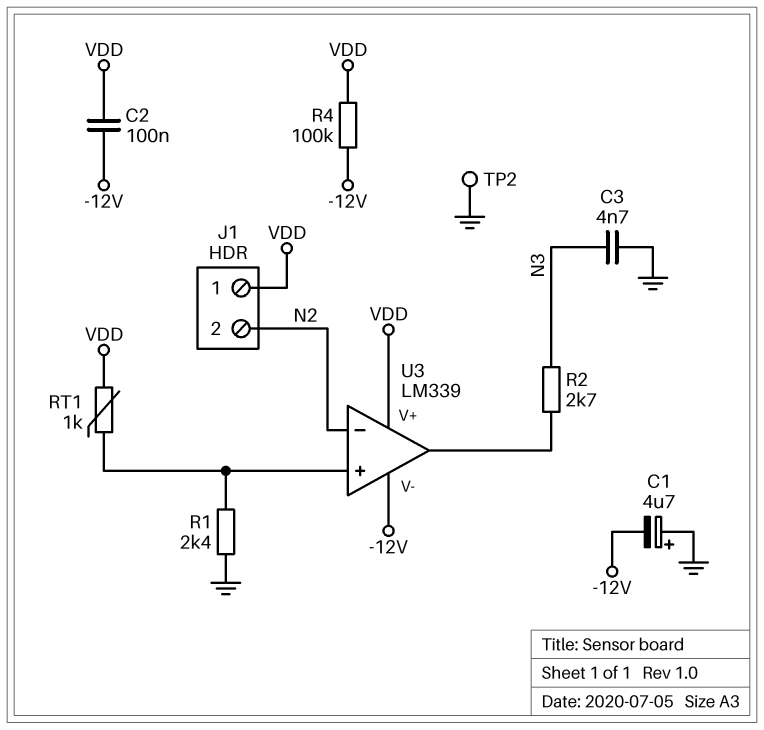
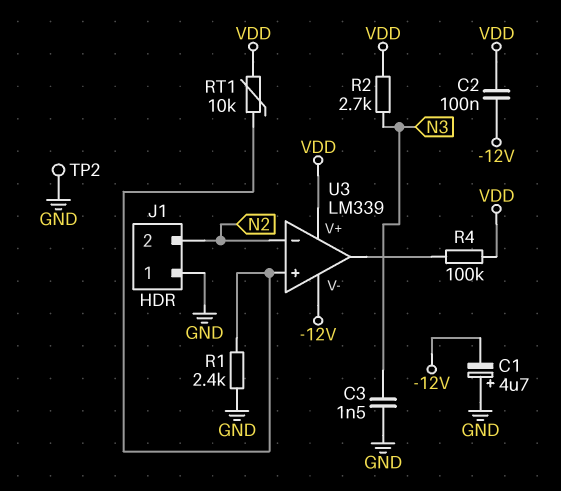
C3: 4.7nF (GND, N3) -> 1.5nF (GND, N3)
J1 pin 1: VDD -> GND
R2: 2.7k (N3, U3/out) -> 2.7k (N3, VDD)
R4: 100k (-12V, VDD) -> 100k (U3/out, VDD)
RT1: 1k (U3/in+, VDD) -> 10k (U3/in+, VDD)

